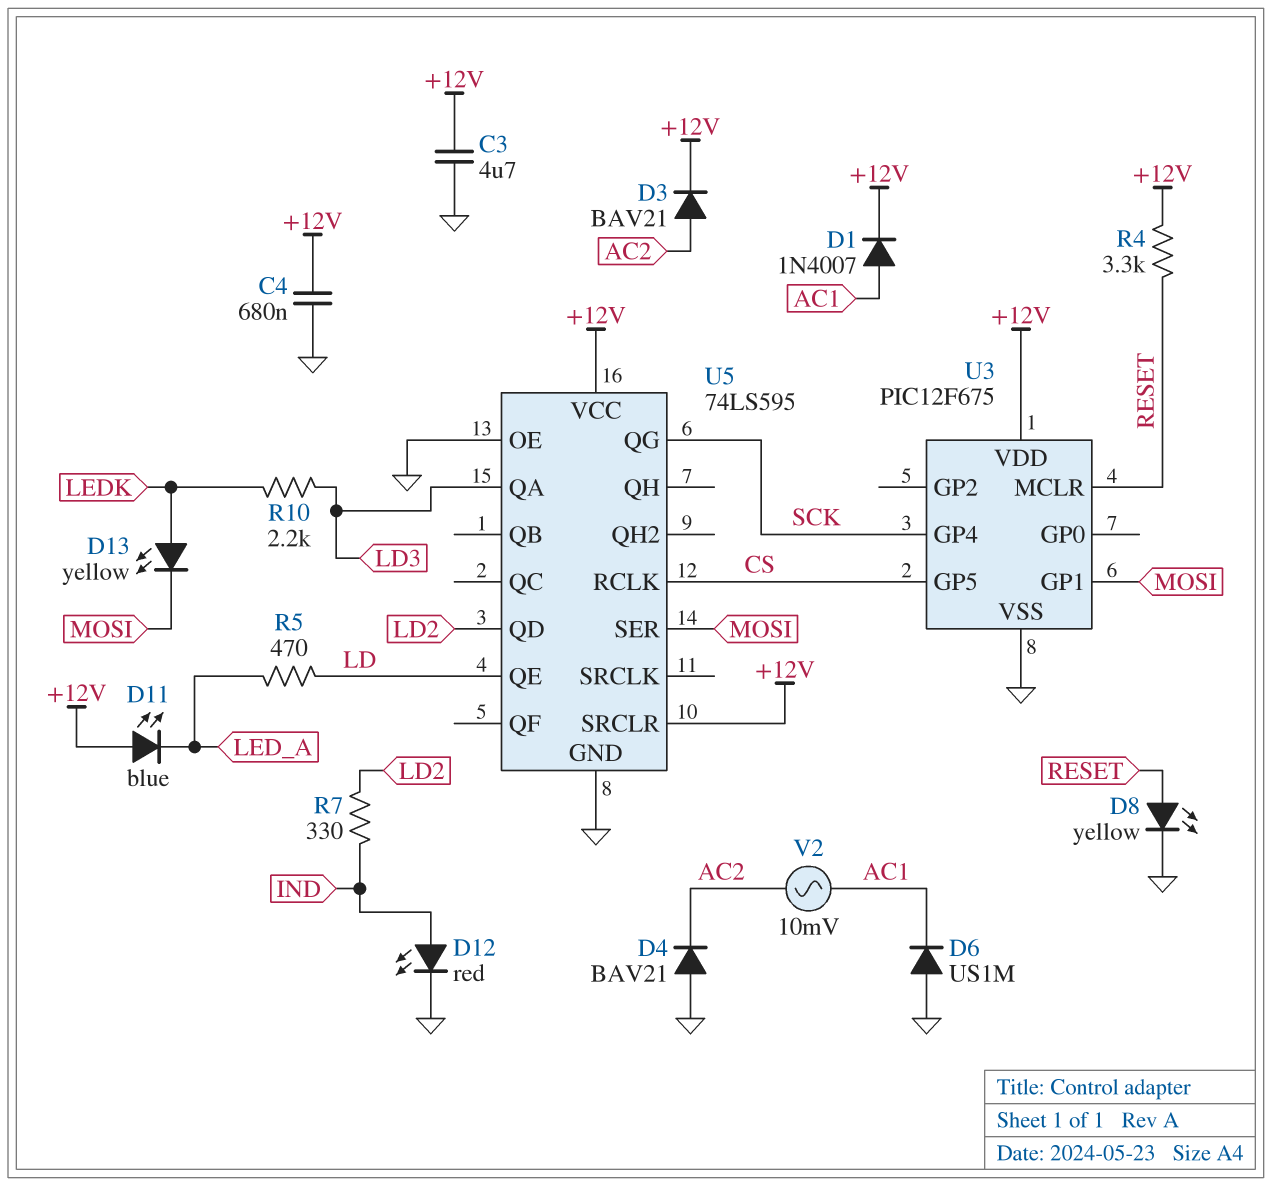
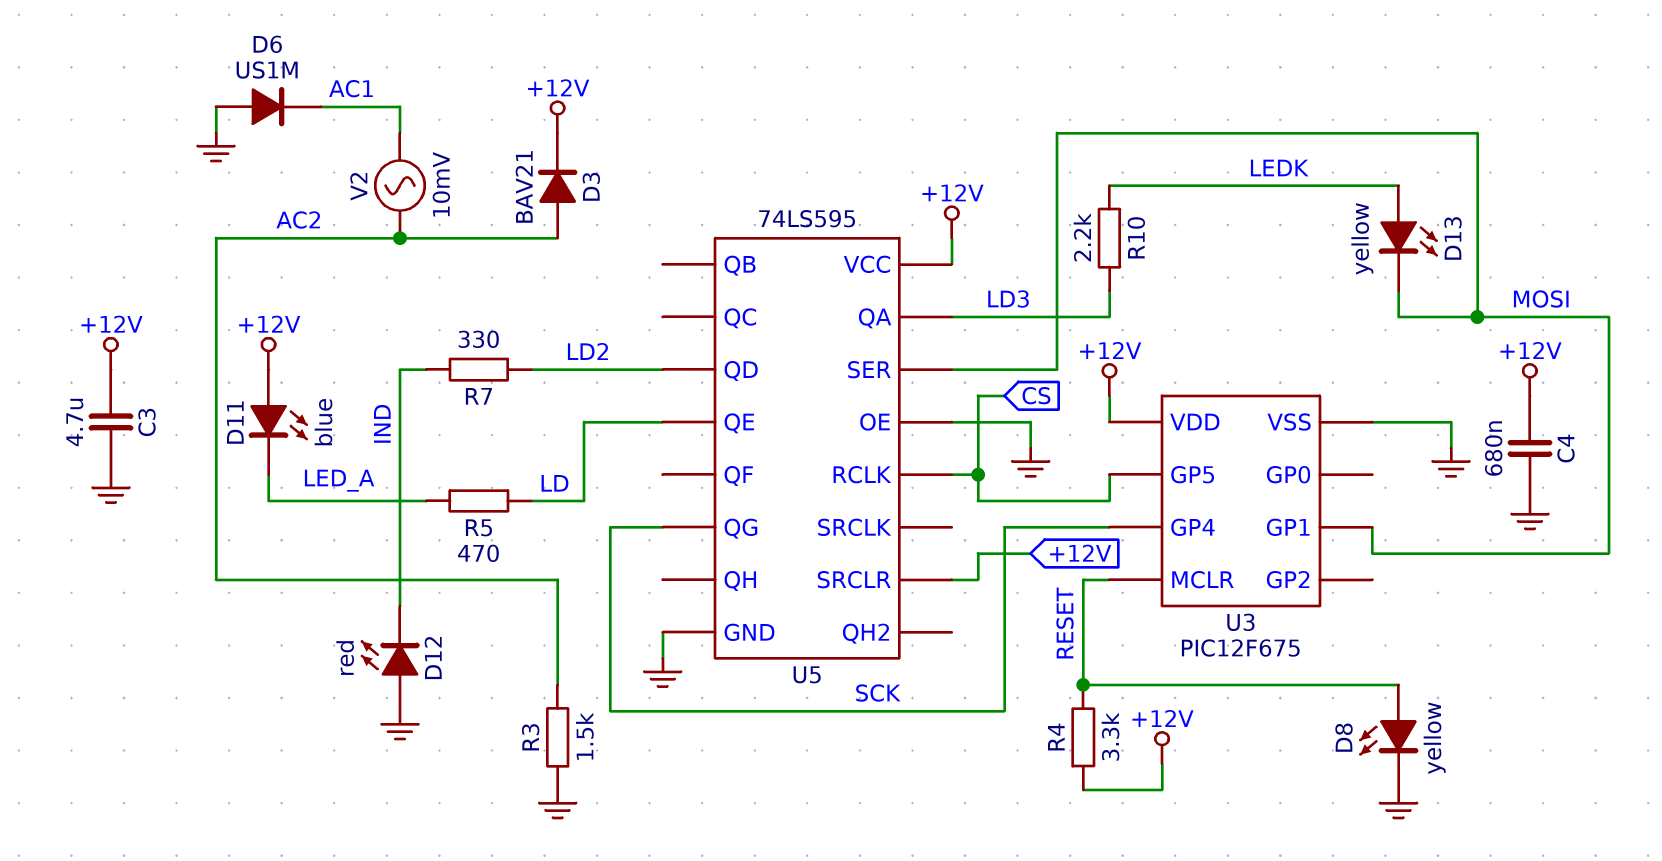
D1: diode 1N4007 (A AC1, K +12V) -> none
D4: diode BAV21 (A GND, K AC2) -> none
D12: LED red (A IND, K GND) -> LED red (A GND, K IND)
R3: none -> 1.5k (AC2, GND)

